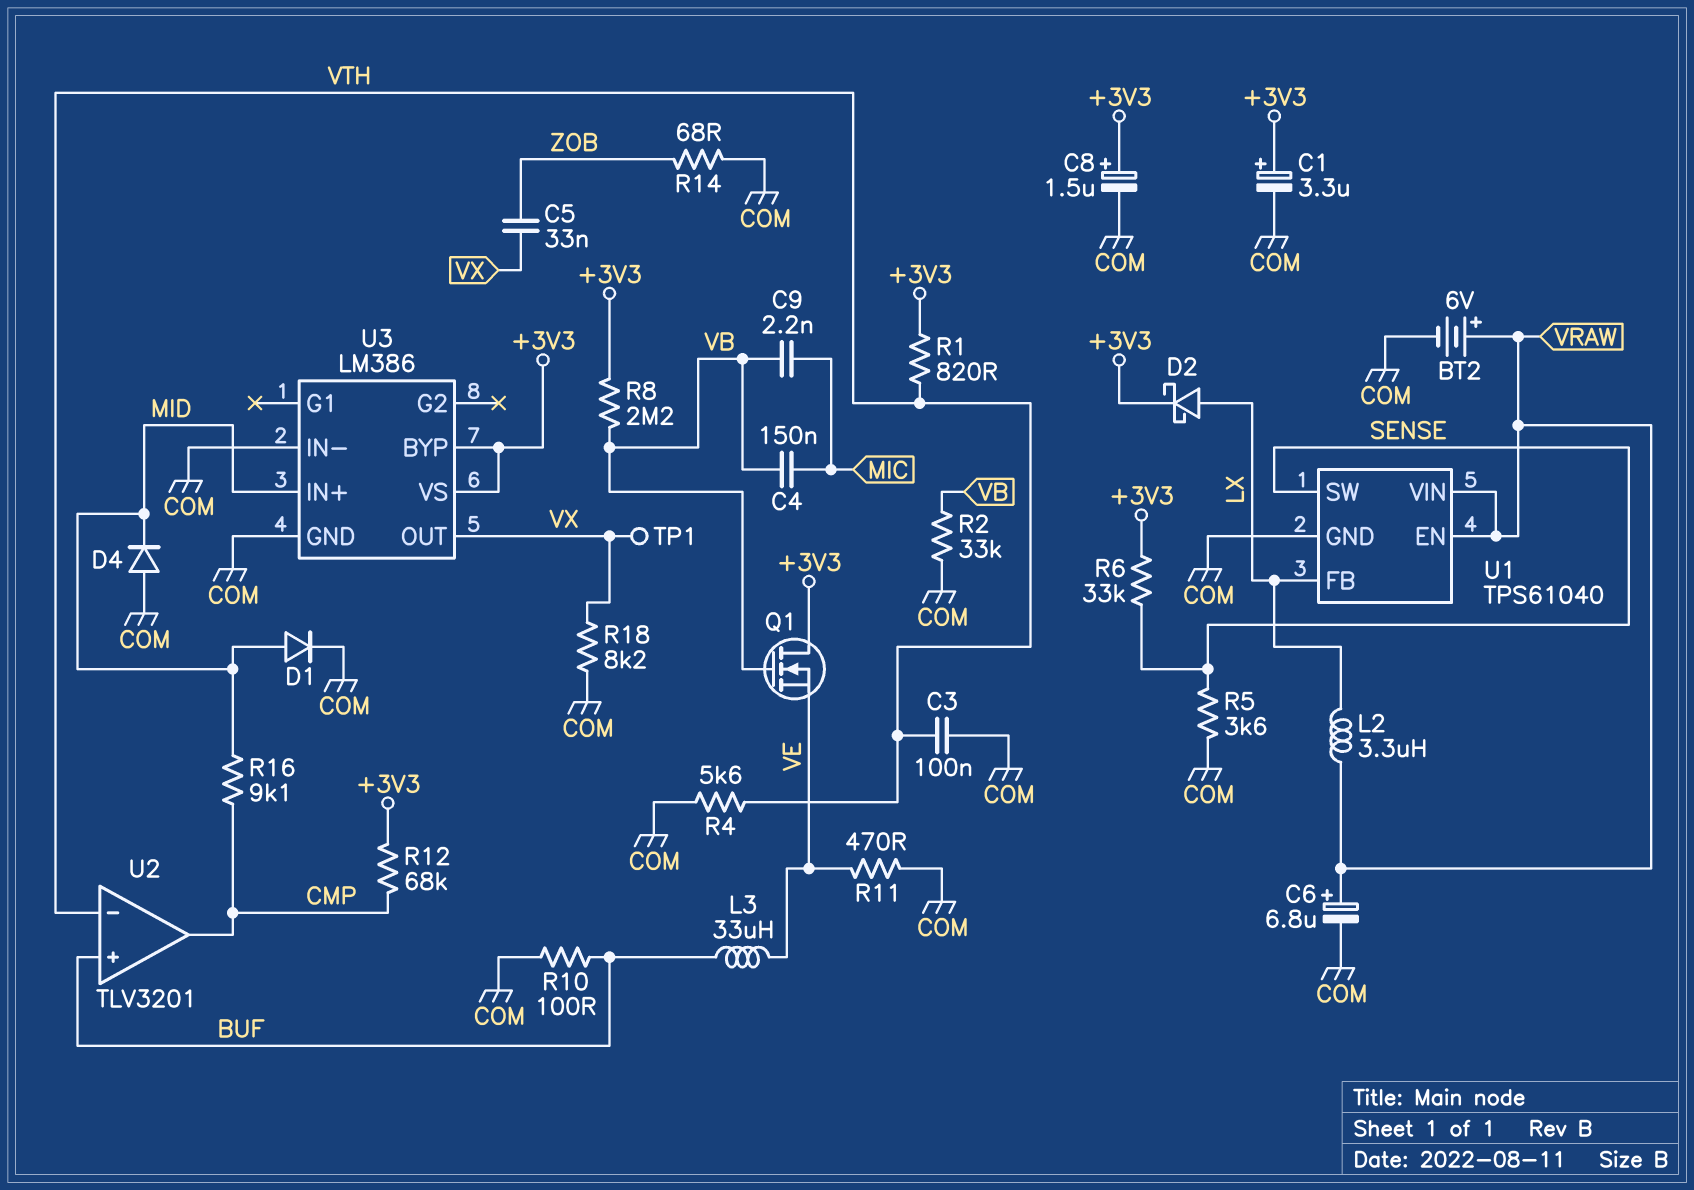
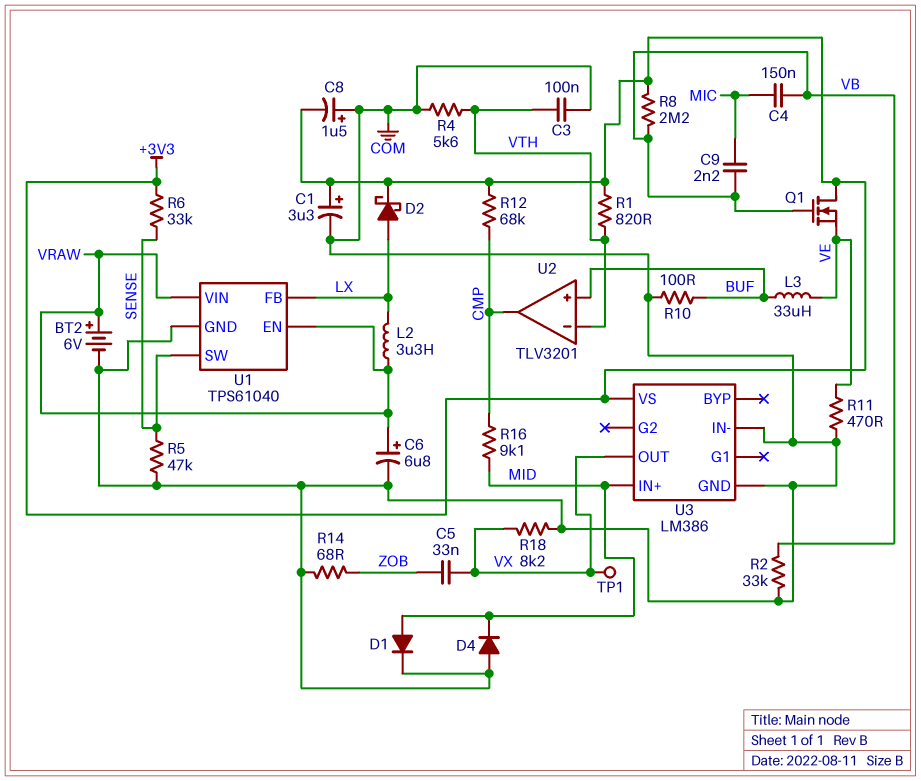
C8: 1.5uF (plus +3V3, minus COM) -> 1.5uF (plus COM, minus +3V3)
R5: 3.6k (COM, SENSE) -> 47k (COM, SENSE)
U3 pin BYP: +3V3 -> none

